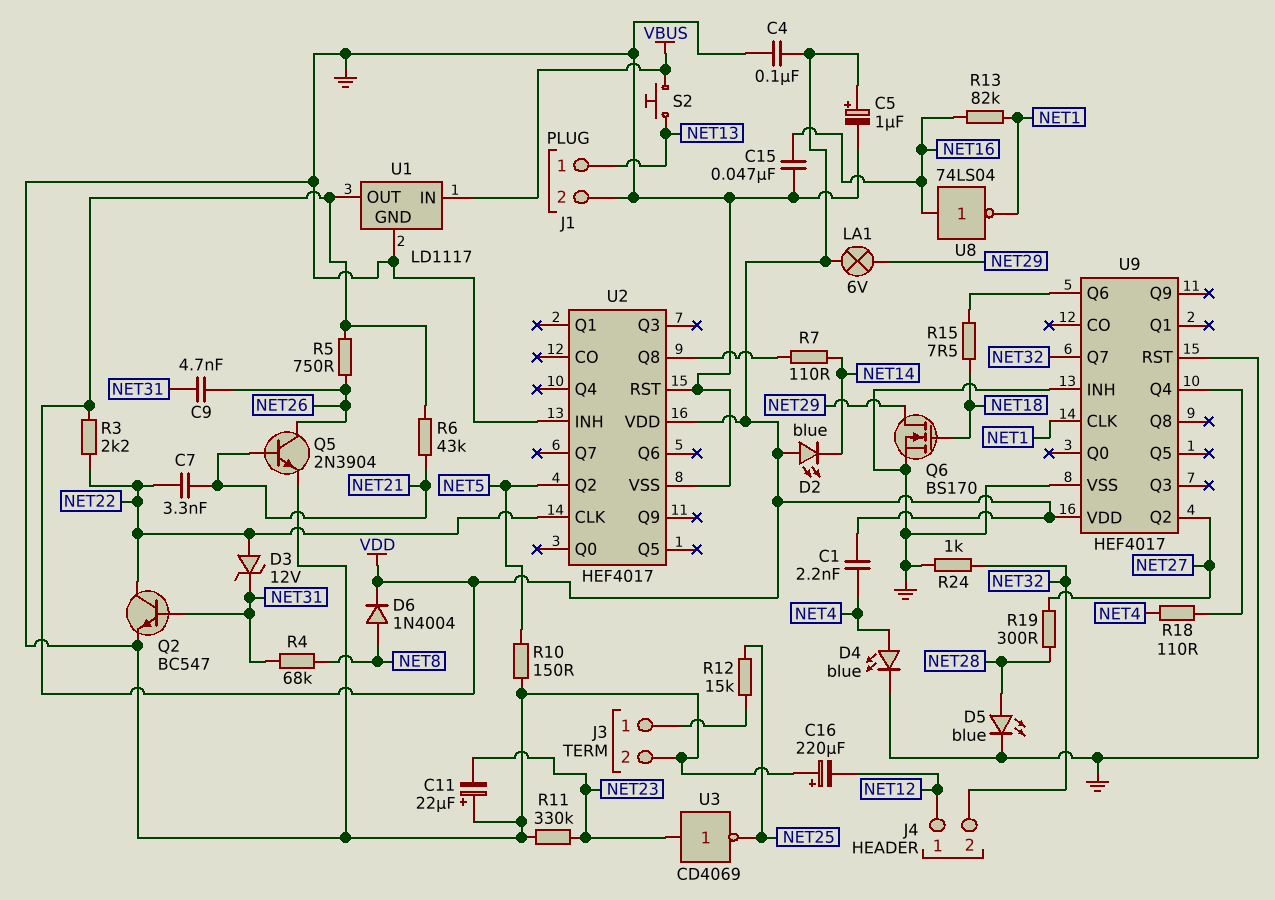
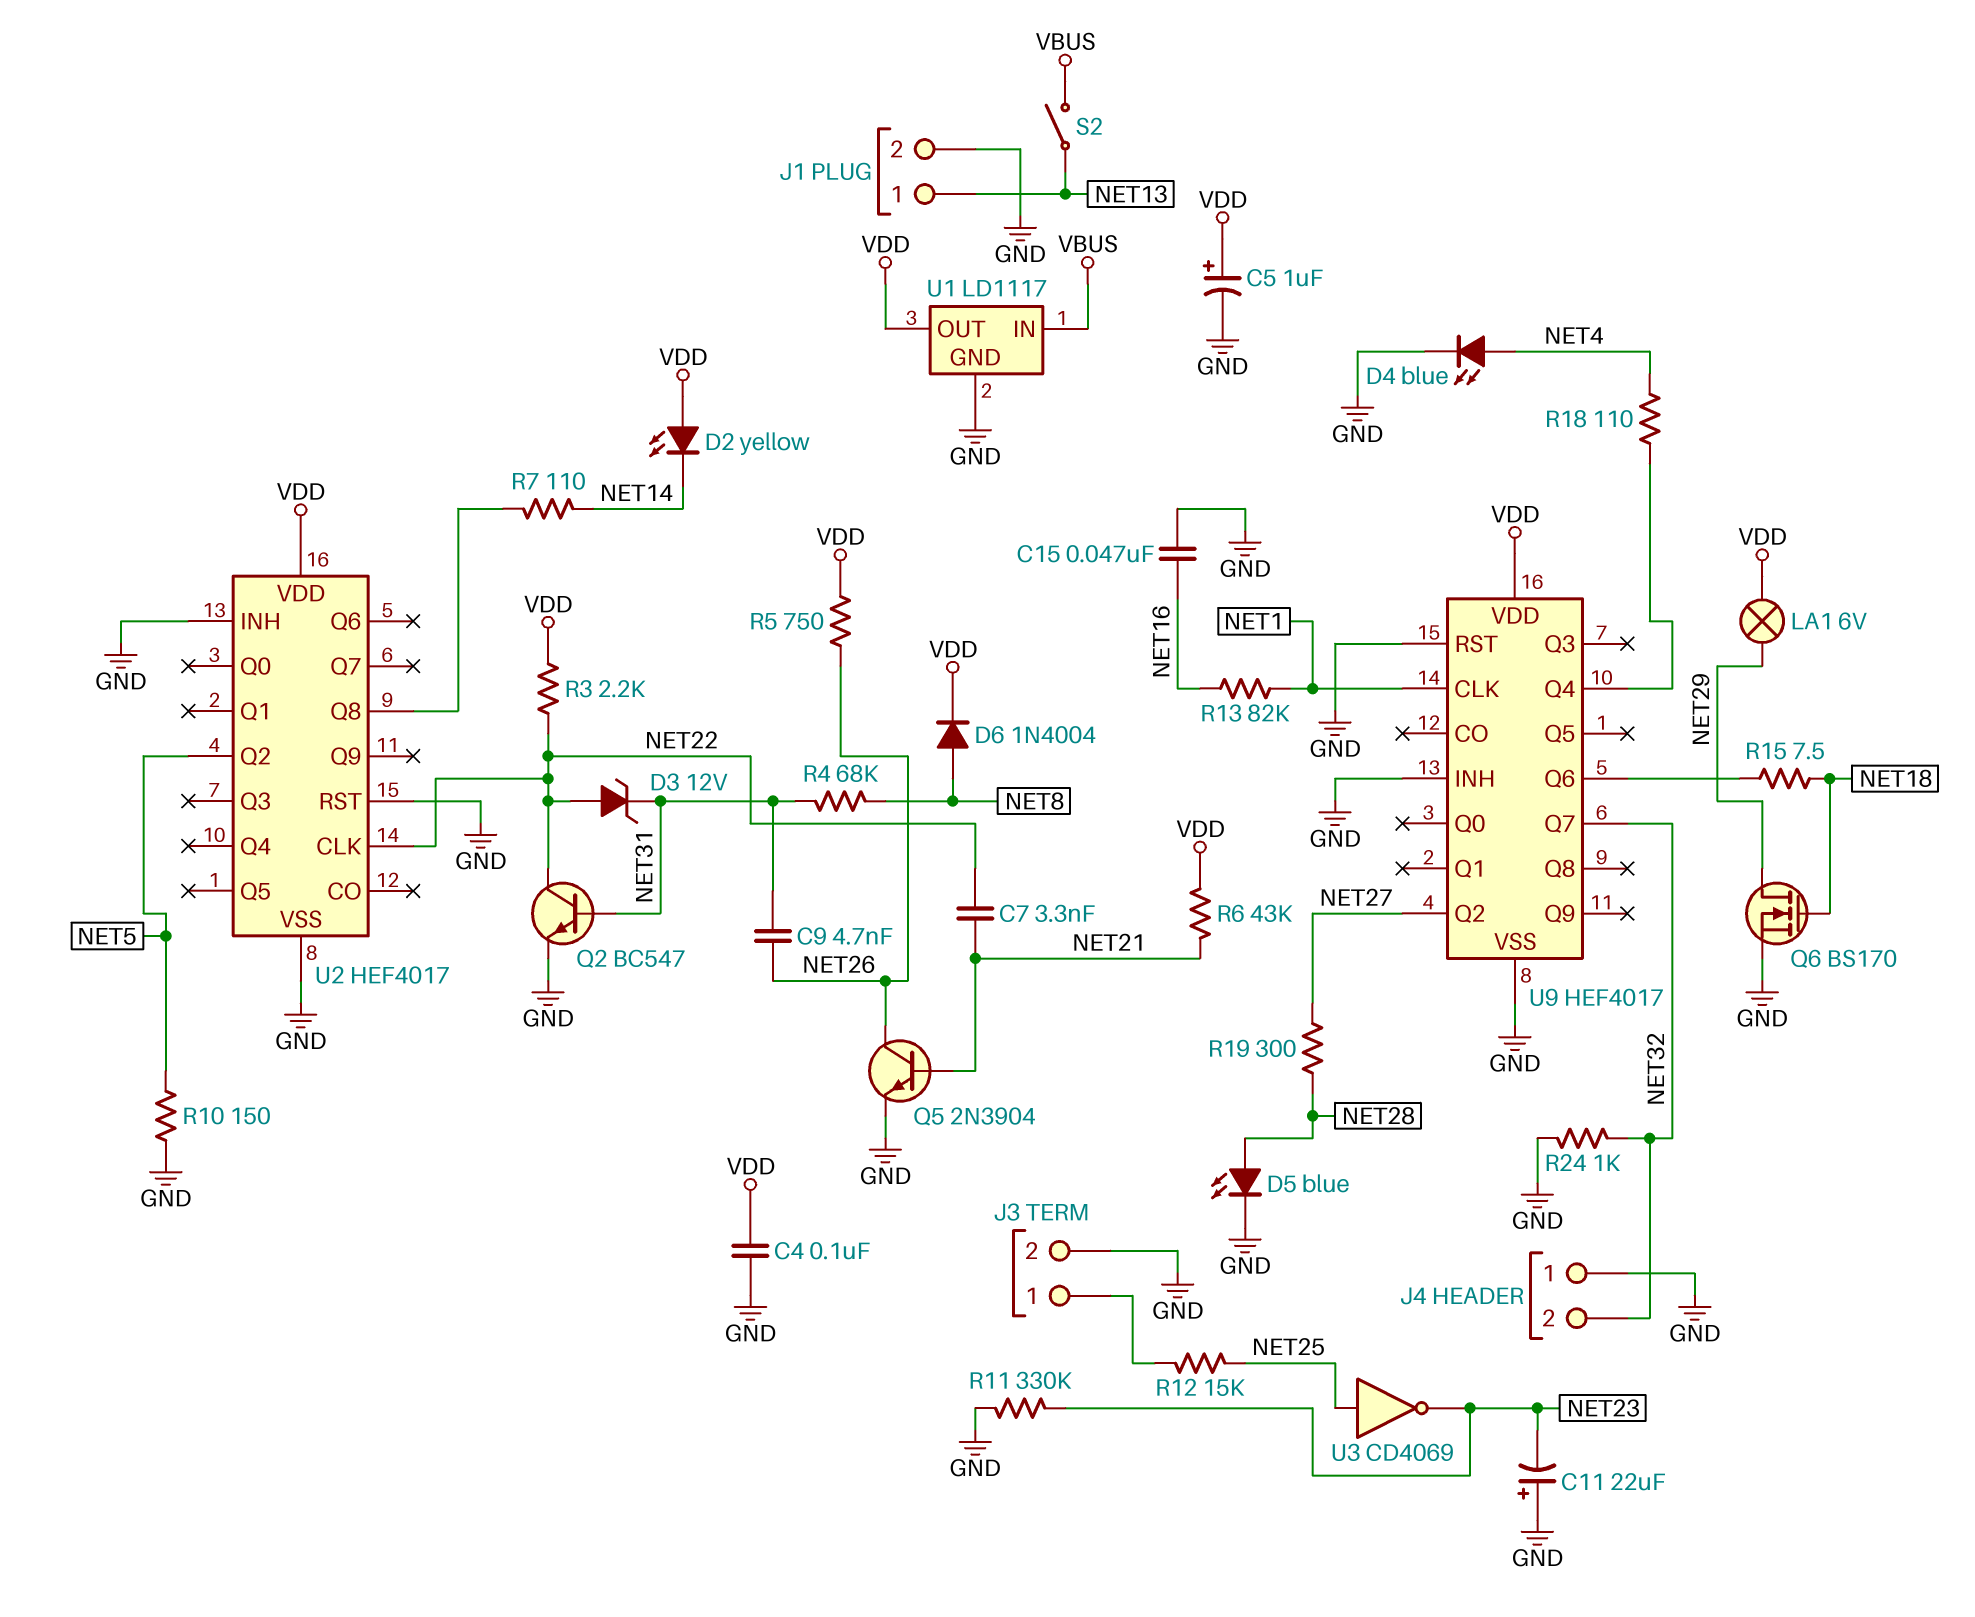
C1: 2.2nF (NET4, VDD) -> none
C16: 220uF (plus GND, minus NET12) -> none
D2: LED blue (A VDD, K NET14) -> LED yellow (A VDD, K NET14)
J4 pin 1: NET12 -> GND
S2: button (NET13, VBUS) -> switch (NET13, VBUS)
U3: NOT CD4069 (in NET23, out NET25) -> NOT CD4069 (in NET25, out NET23)
U8: NOT 74LS04 (in NET16, out NET1) -> none

